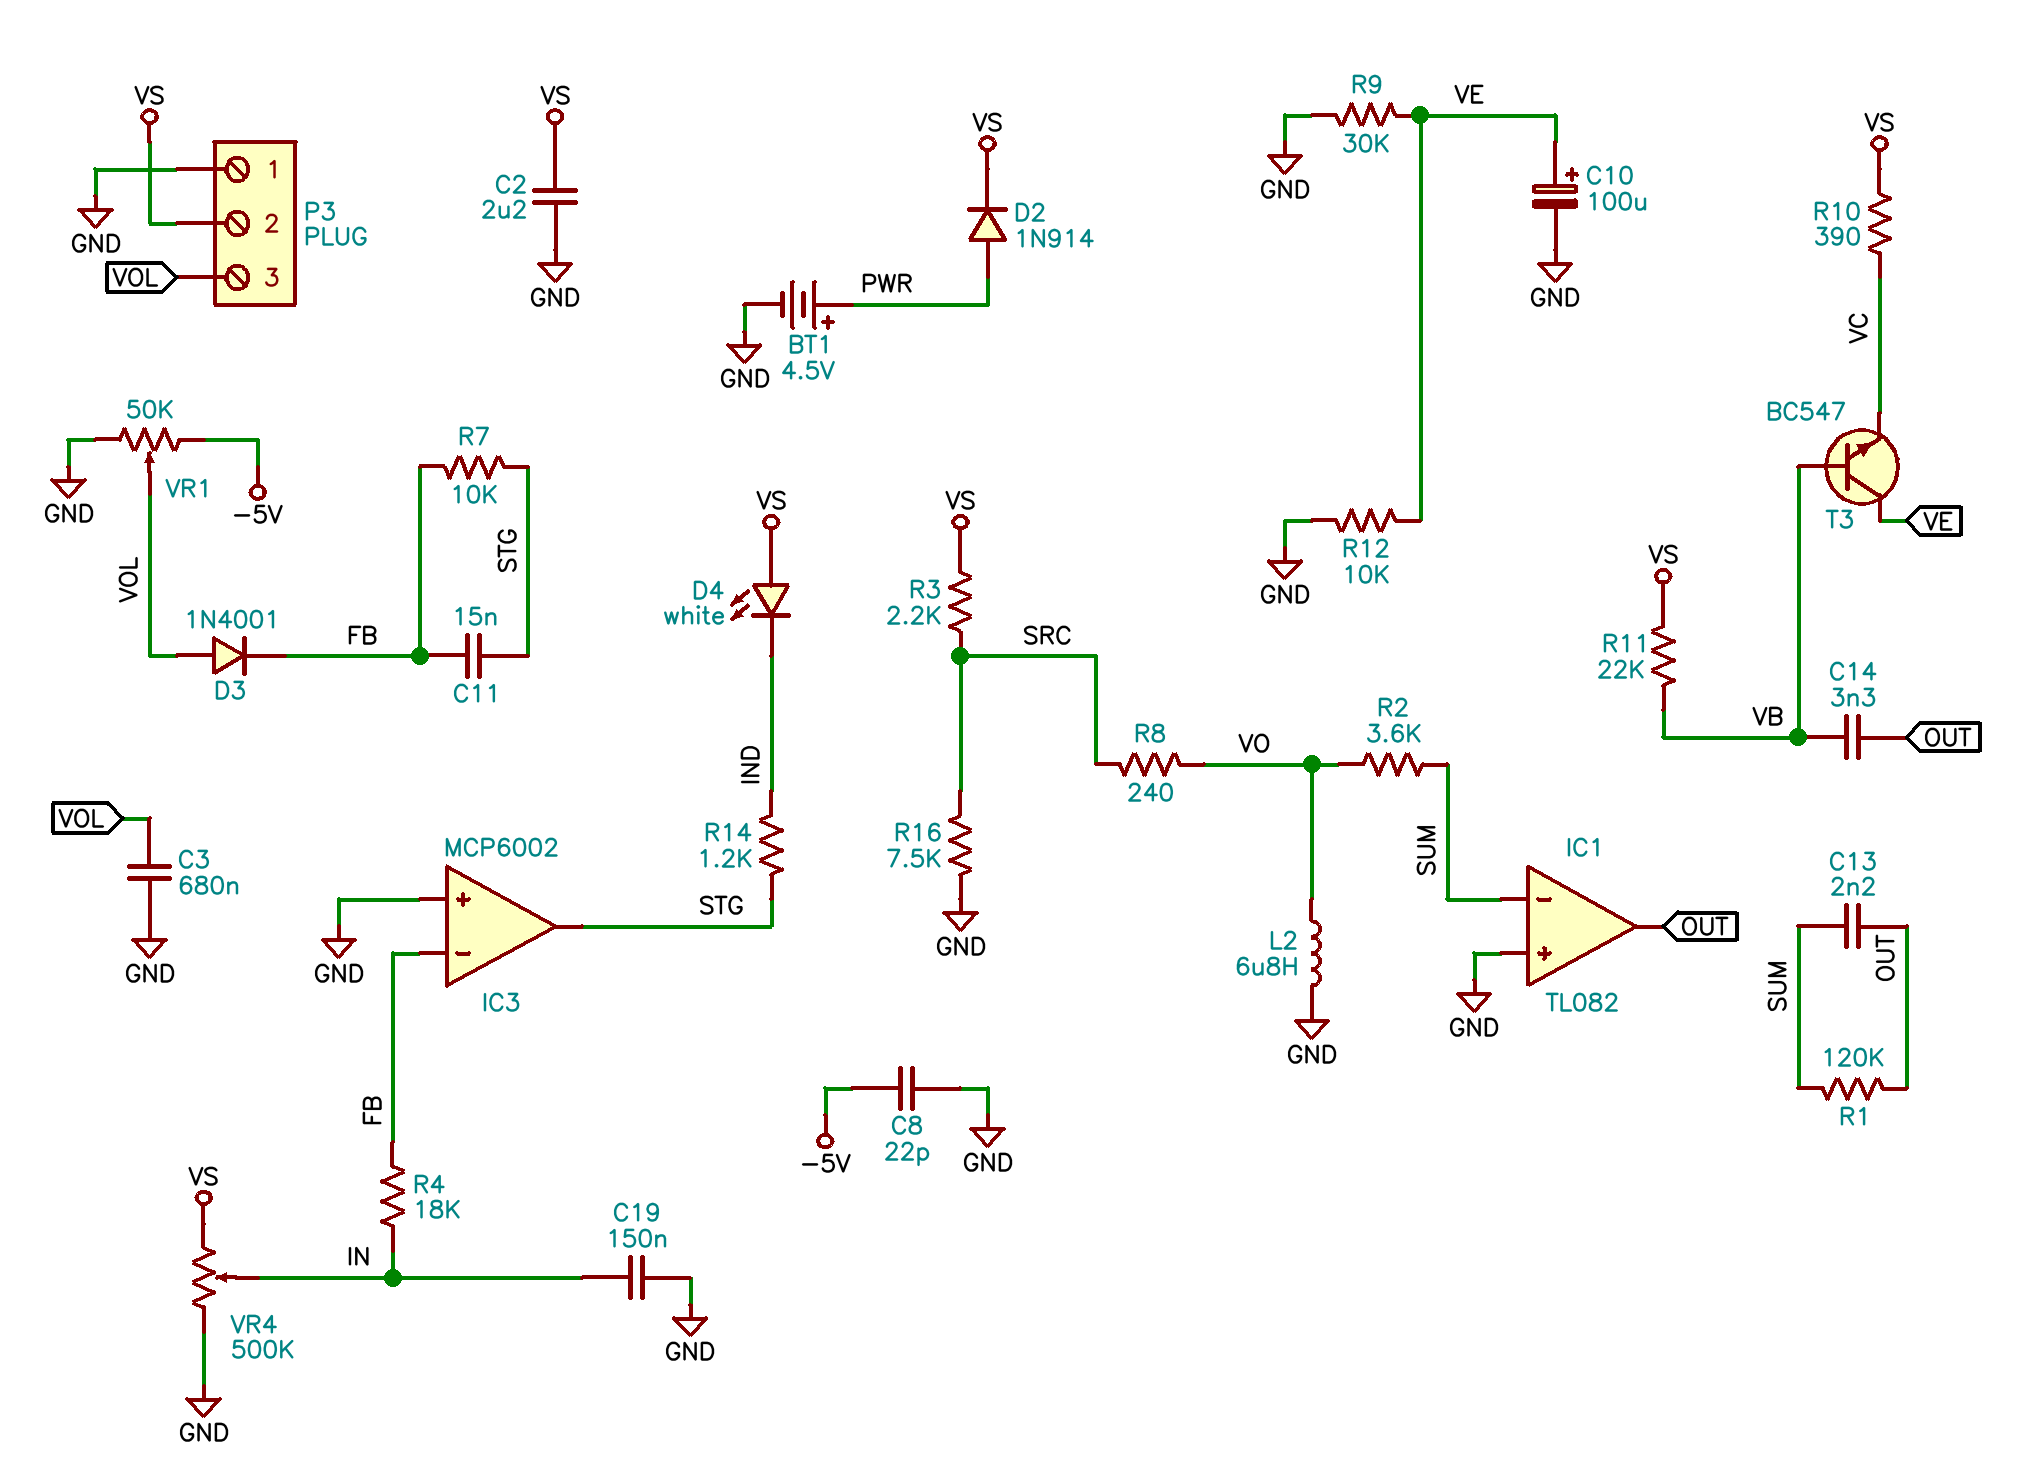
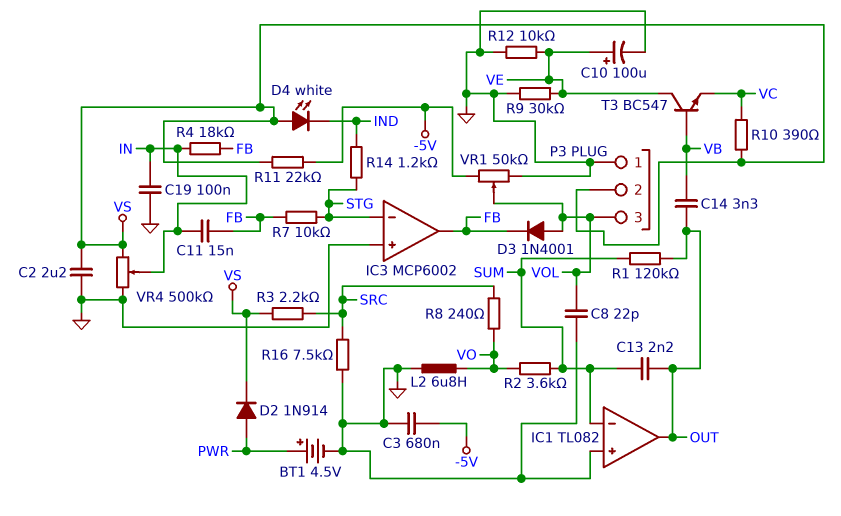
C3: 680nF (GND, VOL) -> 680nF (-5V, GND)
C8: 22pF (-5V, GND) -> 22pF (GND, VOL)
C11: 15nF (FB, STG) -> 15nF (FB, IN)
C19: 150nF (GND, IN) -> 100nF (GND, IN)
IC3 pin in-: FB -> STG
IC3 pin out: STG -> FB
R11: 22k (VB, VS) -> 22k (-5V, VS)

